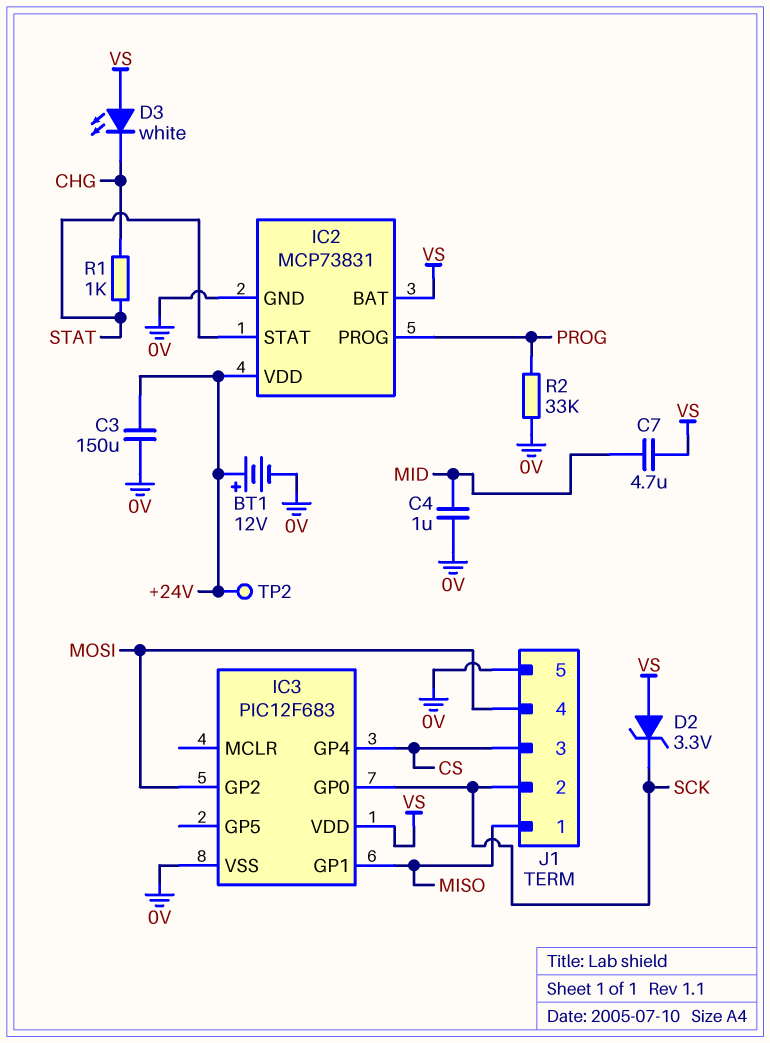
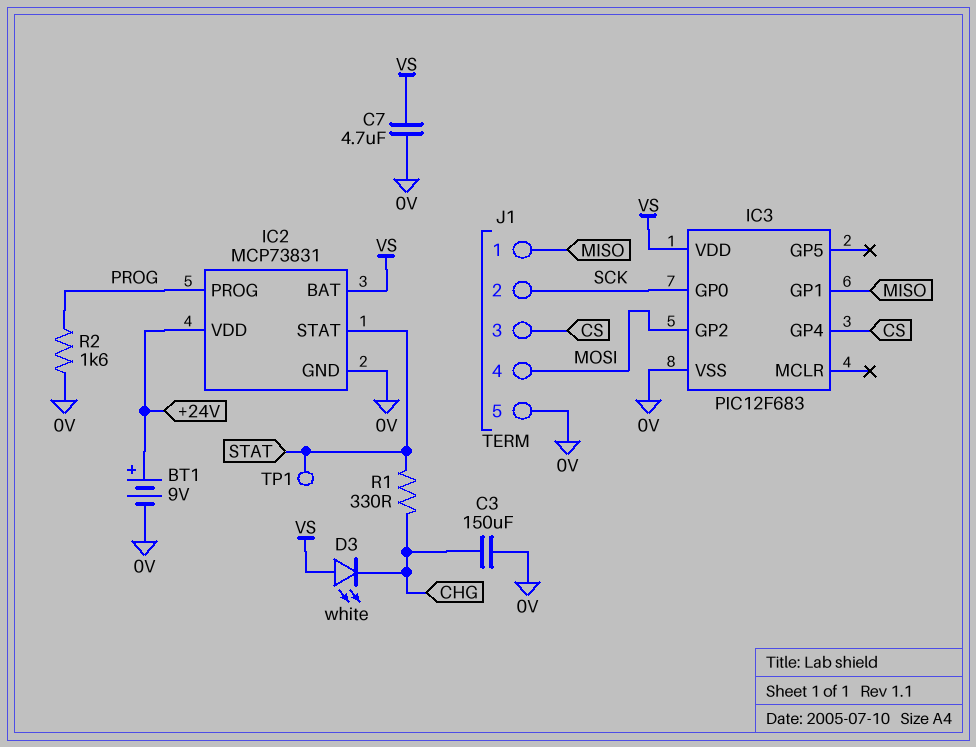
BT1: 12V (plus +24V, minus 0V) -> 9V (plus +24V, minus 0V)
C3: 150uF (+24V, 0V) -> 150uF (0V, CHG)
C4: 1uF (0V, MID) -> none
C7: 4.7uF (MID, VS) -> 4.7uF (0V, VS)
D2: zener 3.3V (A VS, K SCK) -> none
R1: 1k (CHG, STAT) -> 330 (CHG, STAT)
R2: 33k (0V, PROG) -> 1.6k (0V, PROG)
TP1: none -> test point (STAT)
TP2: test point (+24V) -> none

